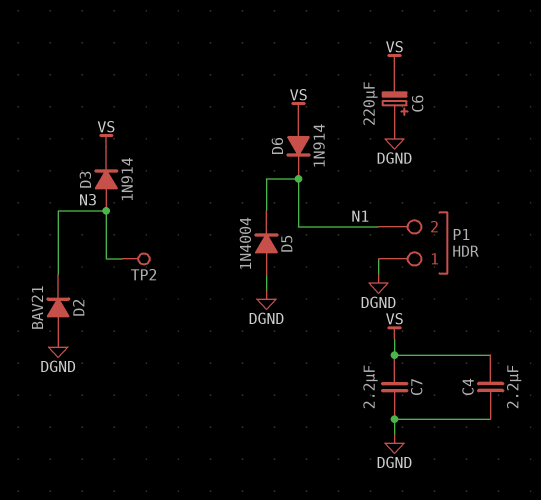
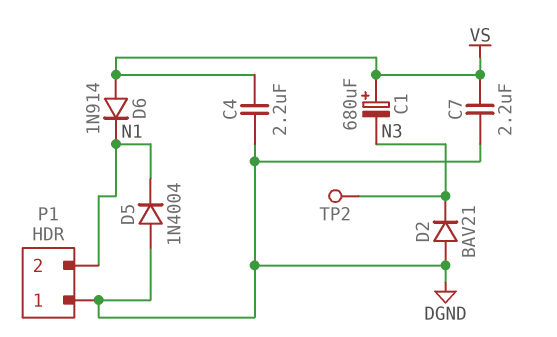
C1: none -> 680uF (plus VS, minus N3)
C6: 220uF (plus DGND, minus VS) -> none
D3: diode 1N914 (A N3, K VS) -> none

